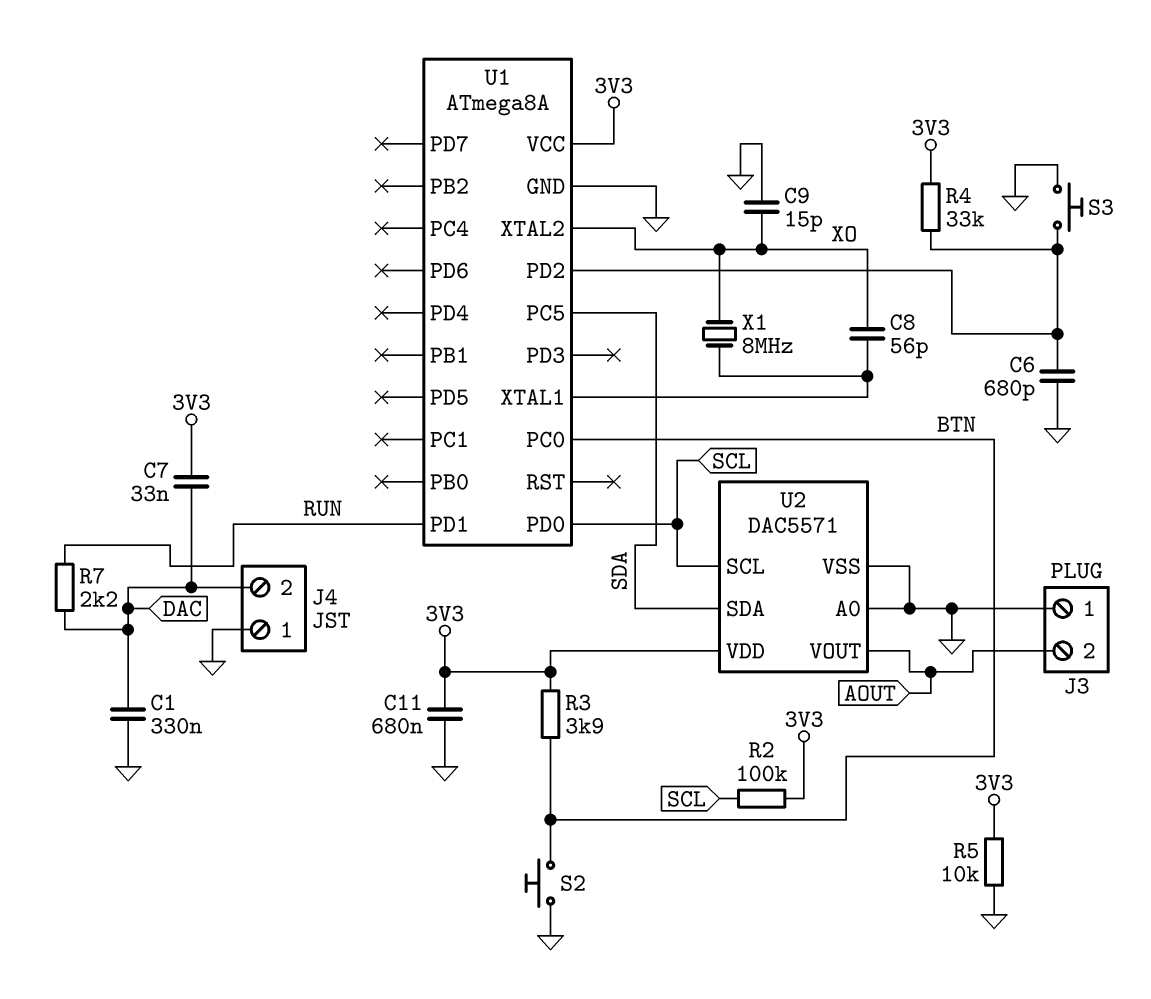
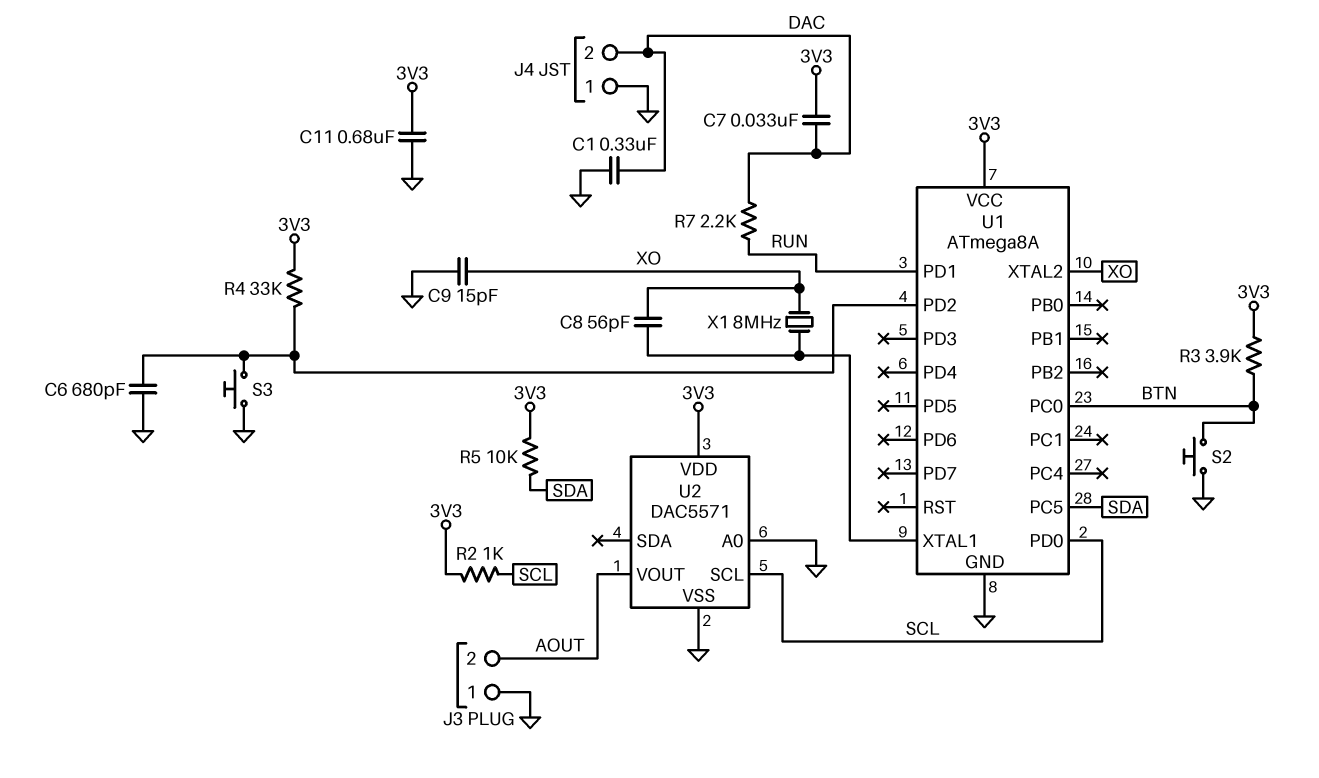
R2: 100k (3V3, SCL) -> 1k (3V3, SCL)
R5: 10k (3V3, GND) -> 10k (3V3, SDA)
U2 pin SDA: SDA -> none

